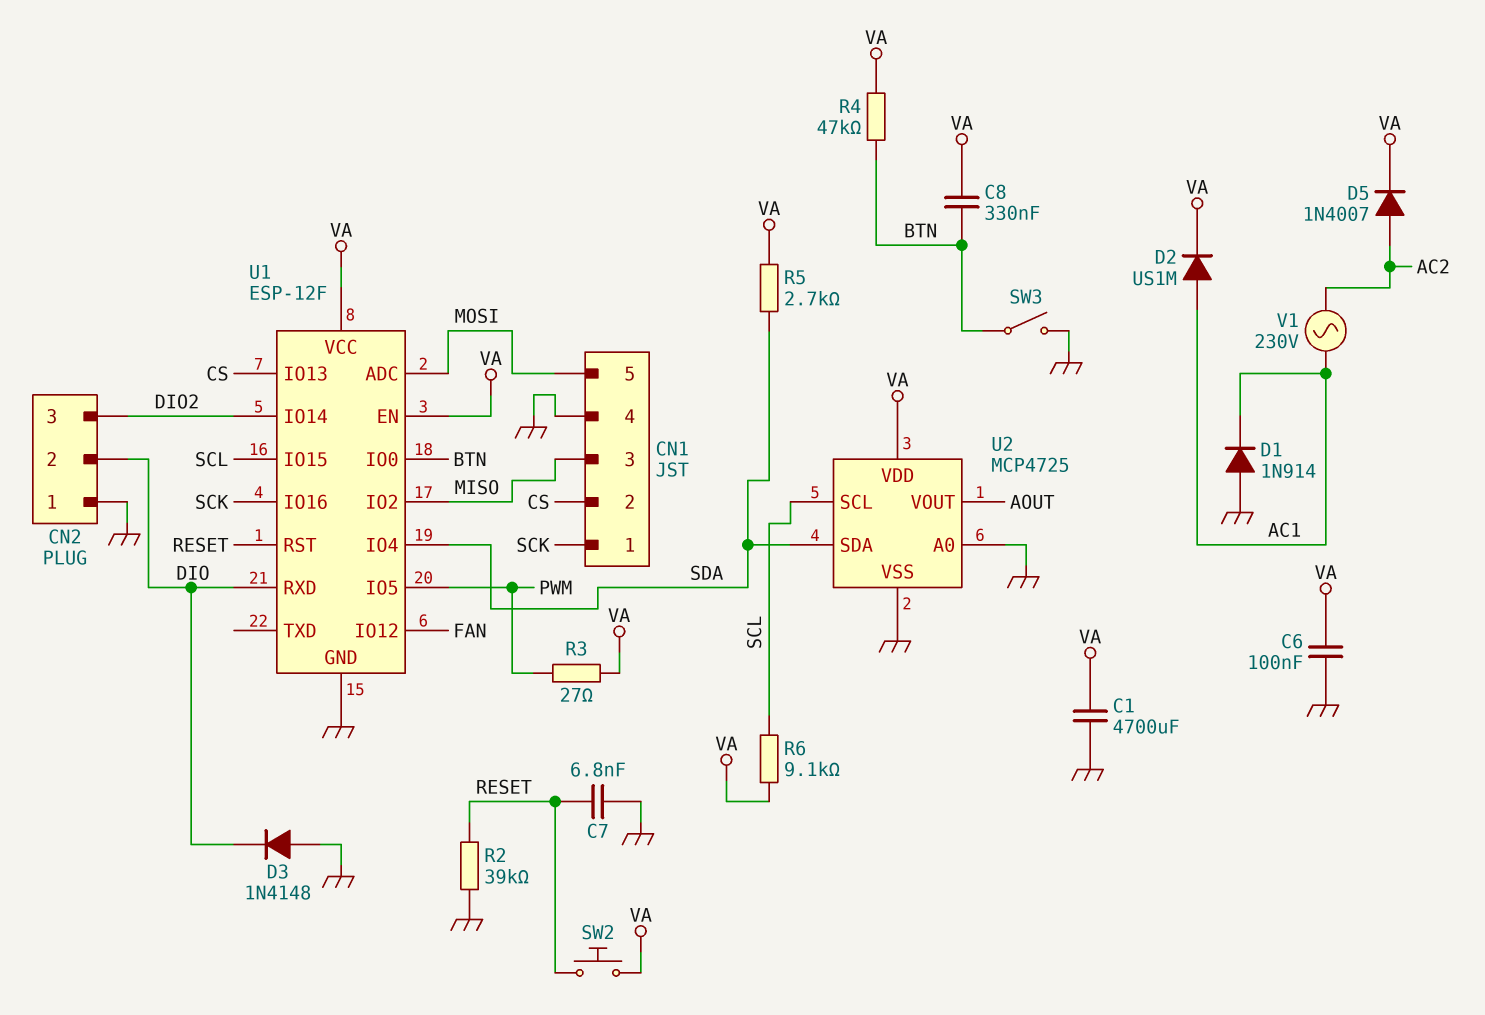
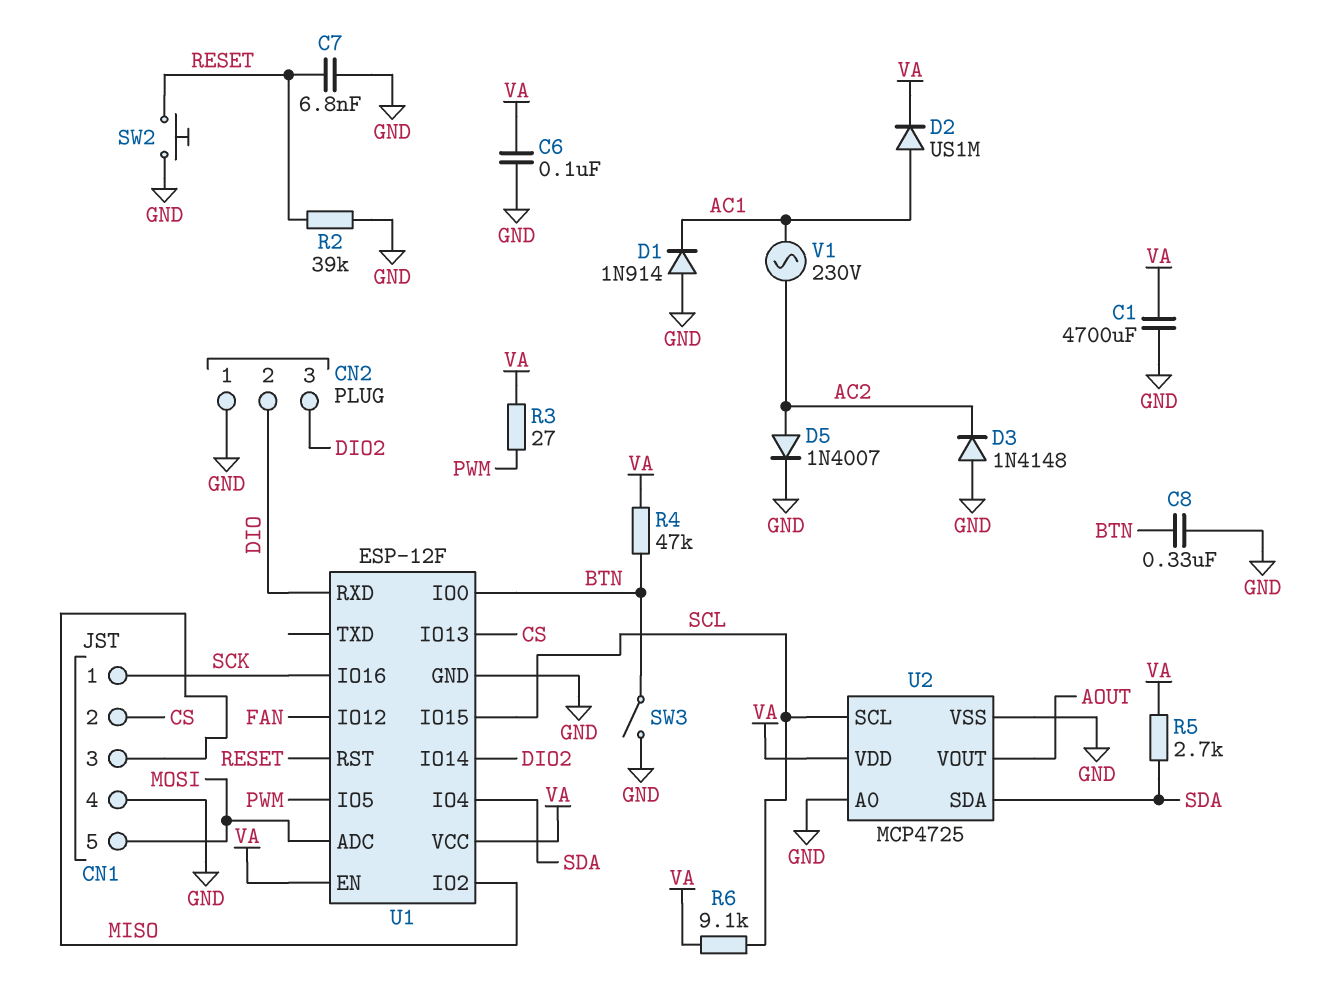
C8: 330nF (BTN, VA) -> 330nF (BTN, GND)
D3: diode 1N4148 (A GND, K DIO) -> diode 1N4148 (A GND, K AC2)
D5: diode 1N4007 (A AC2, K VA) -> diode 1N4007 (A AC2, K GND)
SW2: button (RESET, VA) -> button (GND, RESET)

